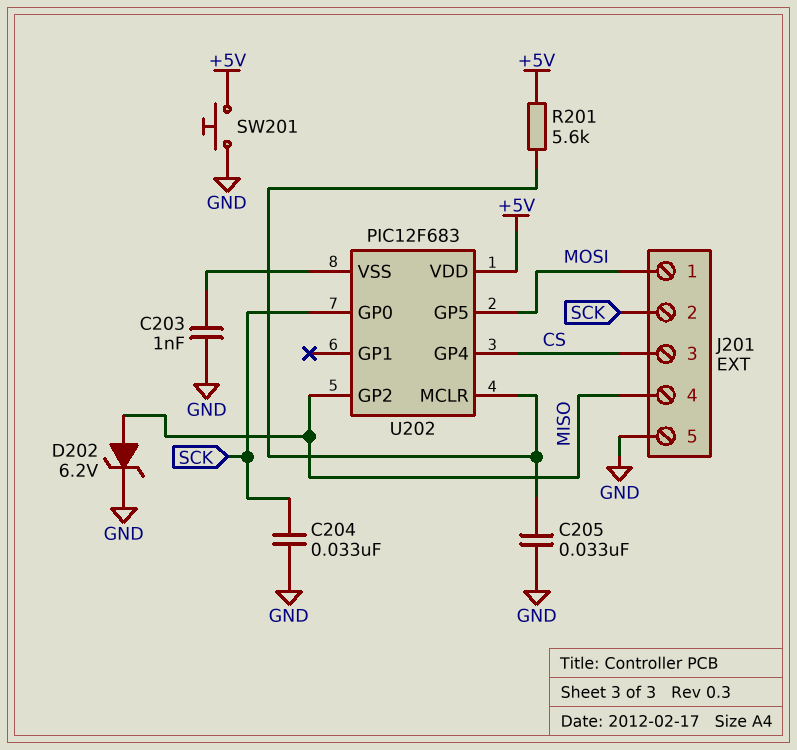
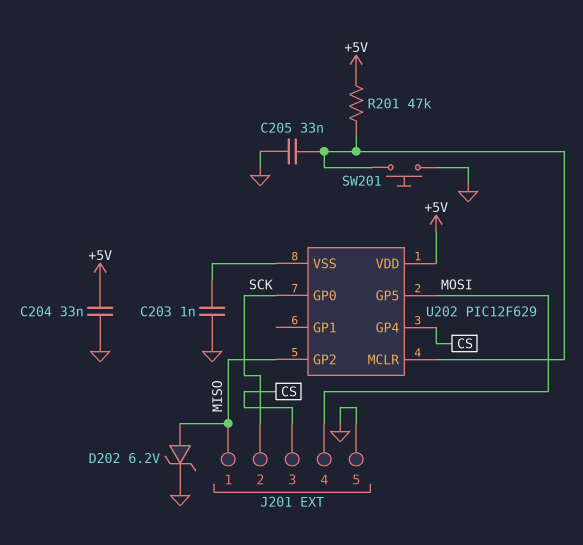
C204: 33nF (GND, SCK) -> 33nF (+5V, GND)
J201 pin 1: MOSI -> MISO
J201 pin 4: MISO -> MOSI
R201: 5.6k (+5V, U202/MCLR) -> 47k (+5V, U202/MCLR)
SW201: button (+5V, GND) -> button (GND, U202/MCLR)
U202: PIC12F683 -> PIC12F629

